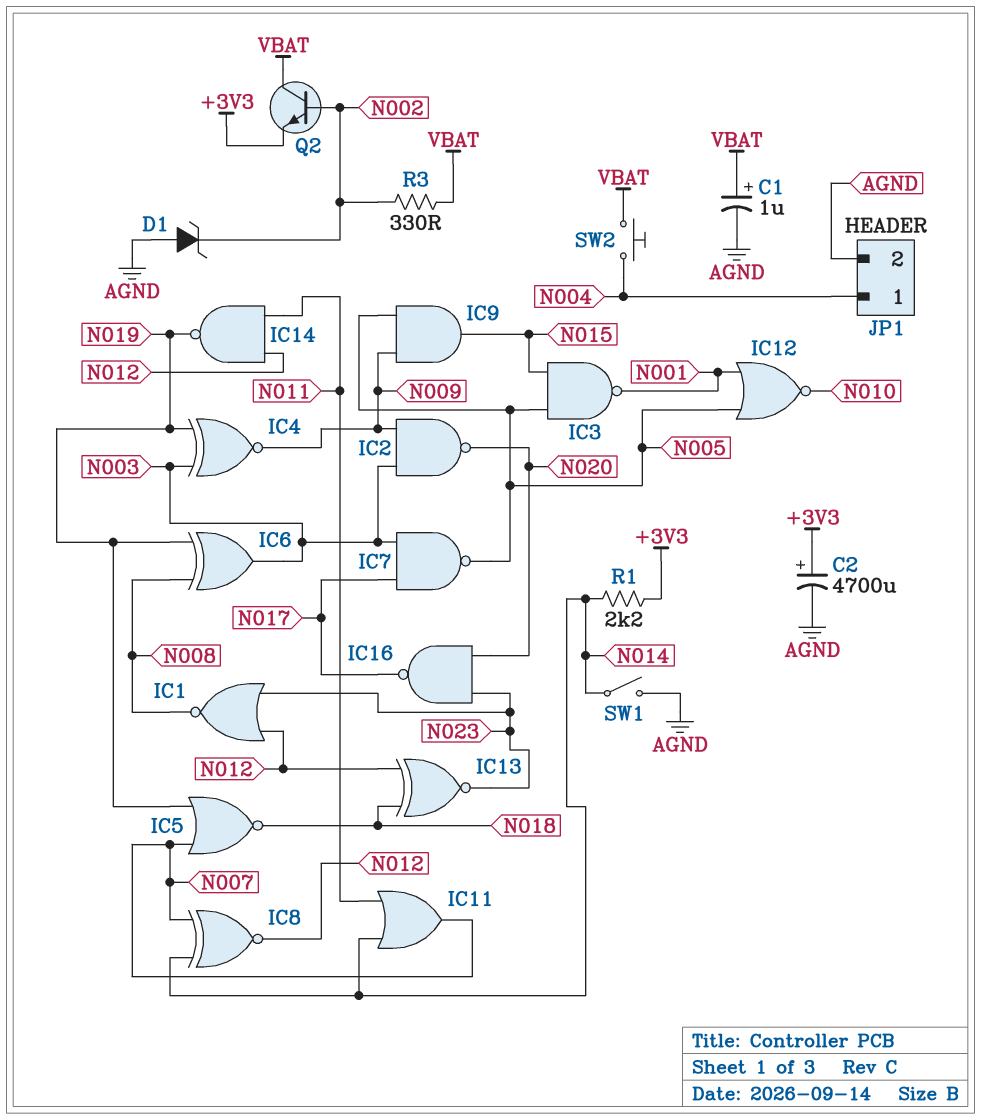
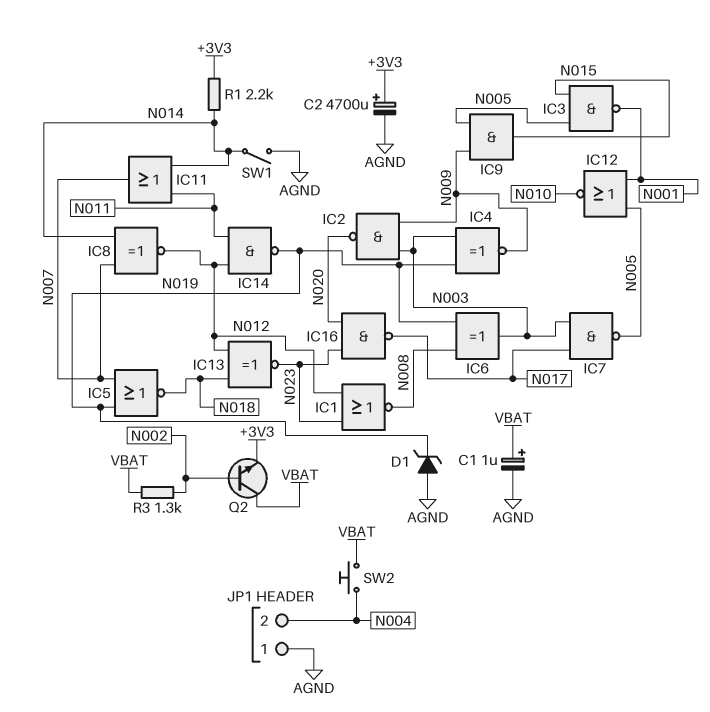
D1: zener (A AGND, K N002) -> zener (A AGND, K N019)
JP1 pin 1: N004 -> AGND
JP1 pin 2: AGND -> N004
R3: 330 (N002, VBAT) -> 1.3k (N002, VBAT)

